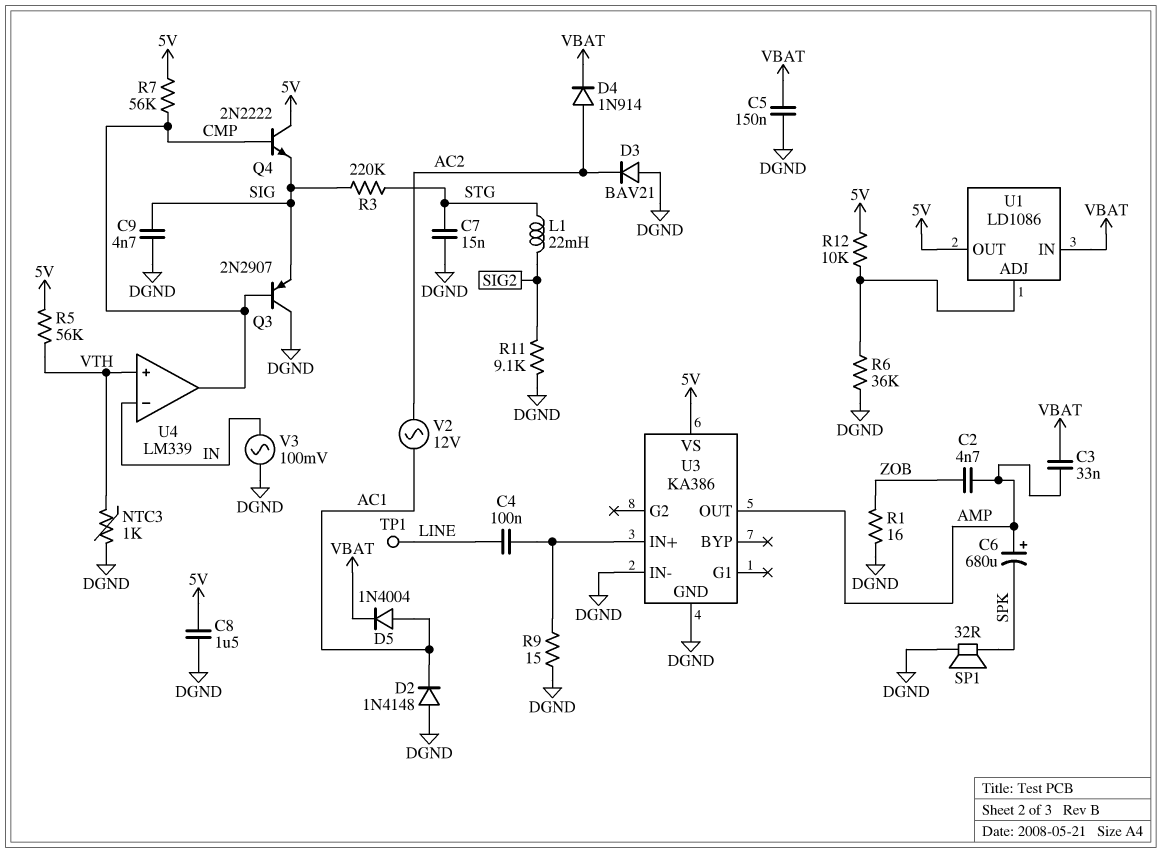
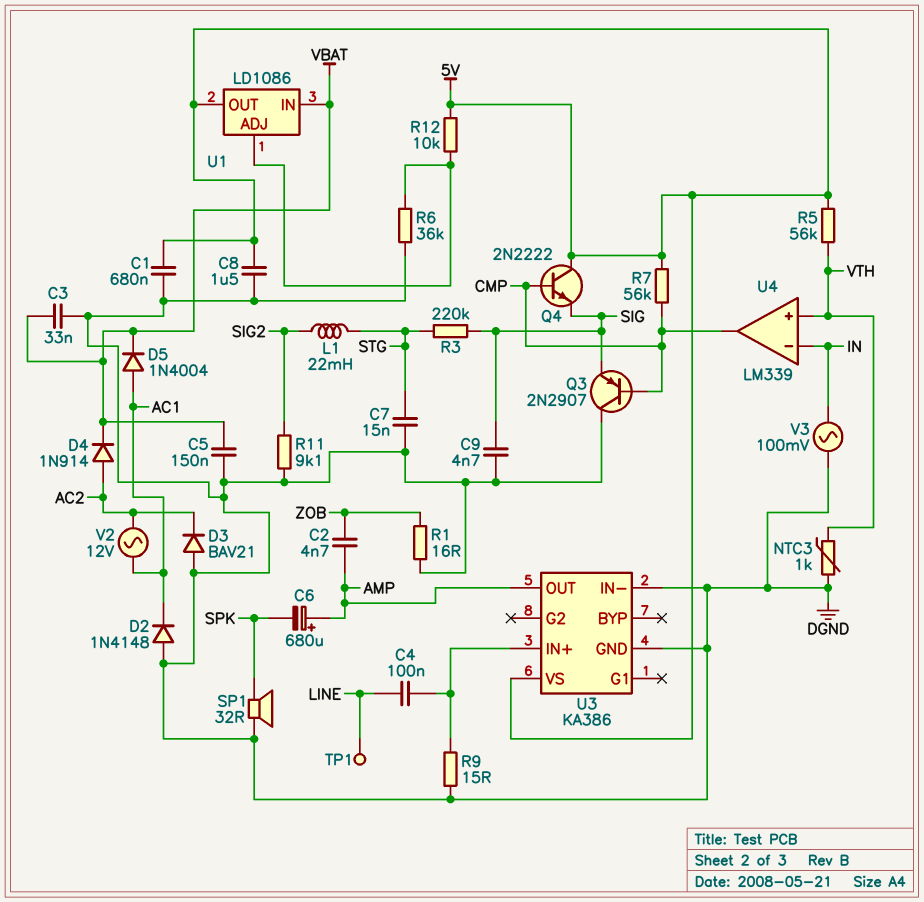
C1: none -> 680nF (5V, DGND)
C3: 33nF (AMP, VBAT) -> 33nF (DGND, VBAT)

